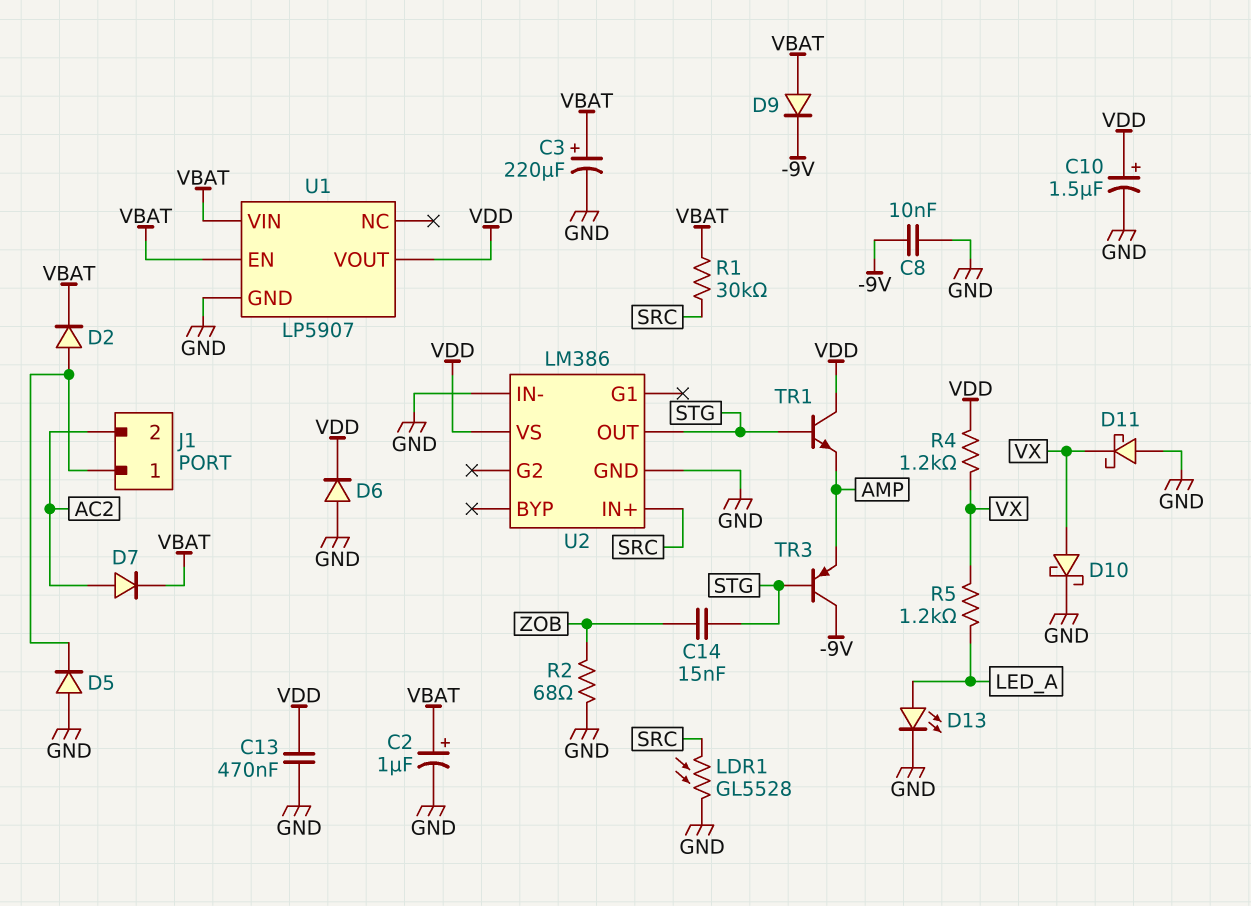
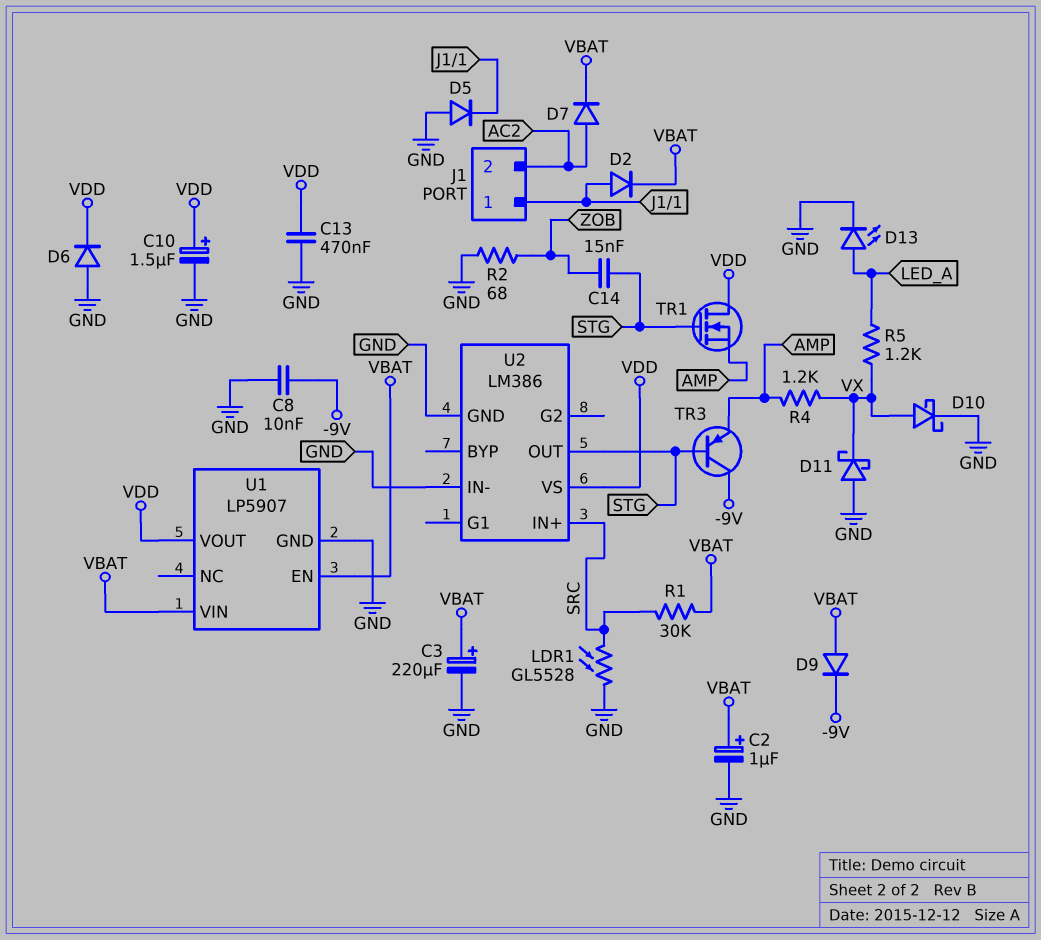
R4: 1.2k (VDD, VX) -> 1.2k (AMP, VX)
TR1: NPN (B STG, C VDD, E AMP) -> NMOS (G STG, D VDD, S AMP)

